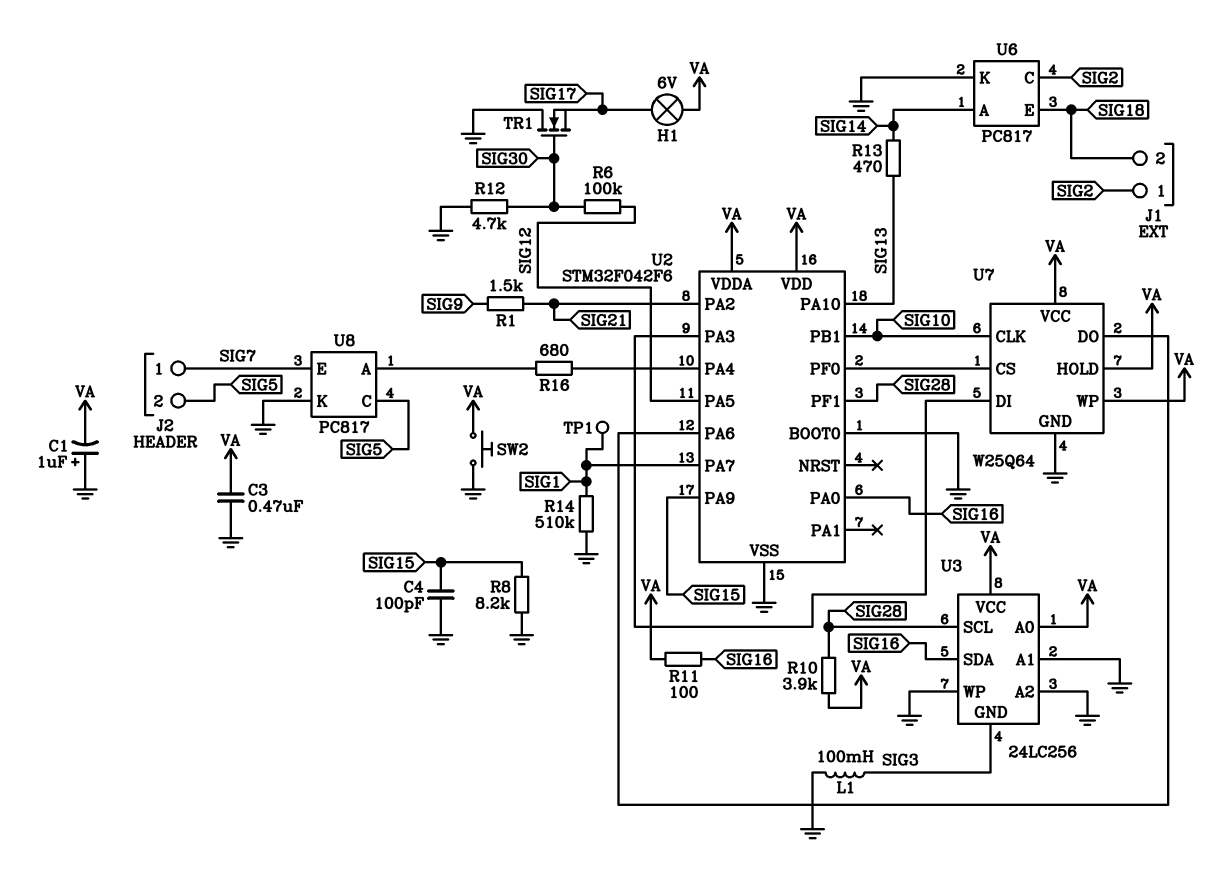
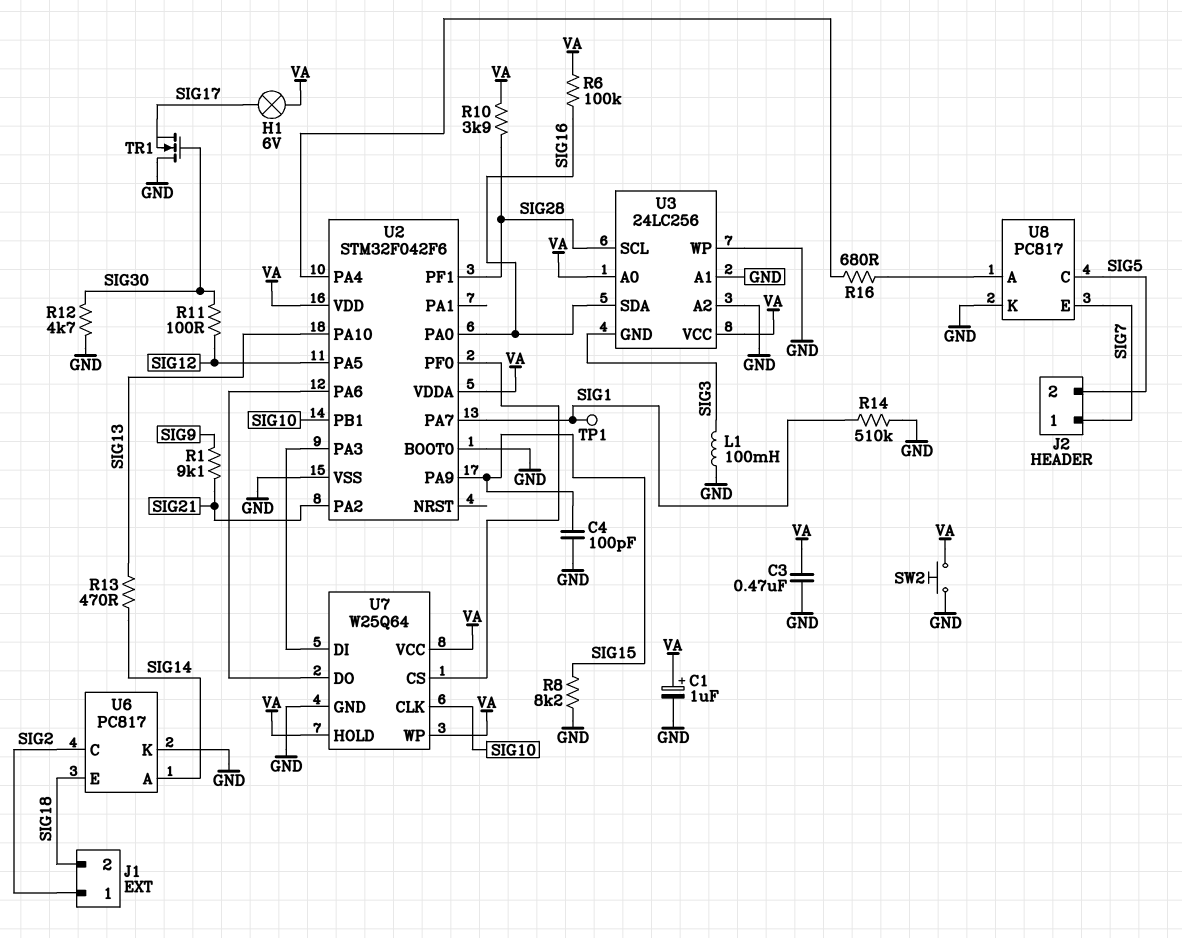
C1: 1uF (plus GND, minus VA) -> 1uF (plus VA, minus GND)
R1: 1.5k (SIG9, SIG21) -> 9.1k (SIG9, SIG21)
R6: 100k (SIG12, SIG30) -> 100k (SIG16, VA)
R11: 100 (SIG16, VA) -> 100 (SIG12, SIG30)

